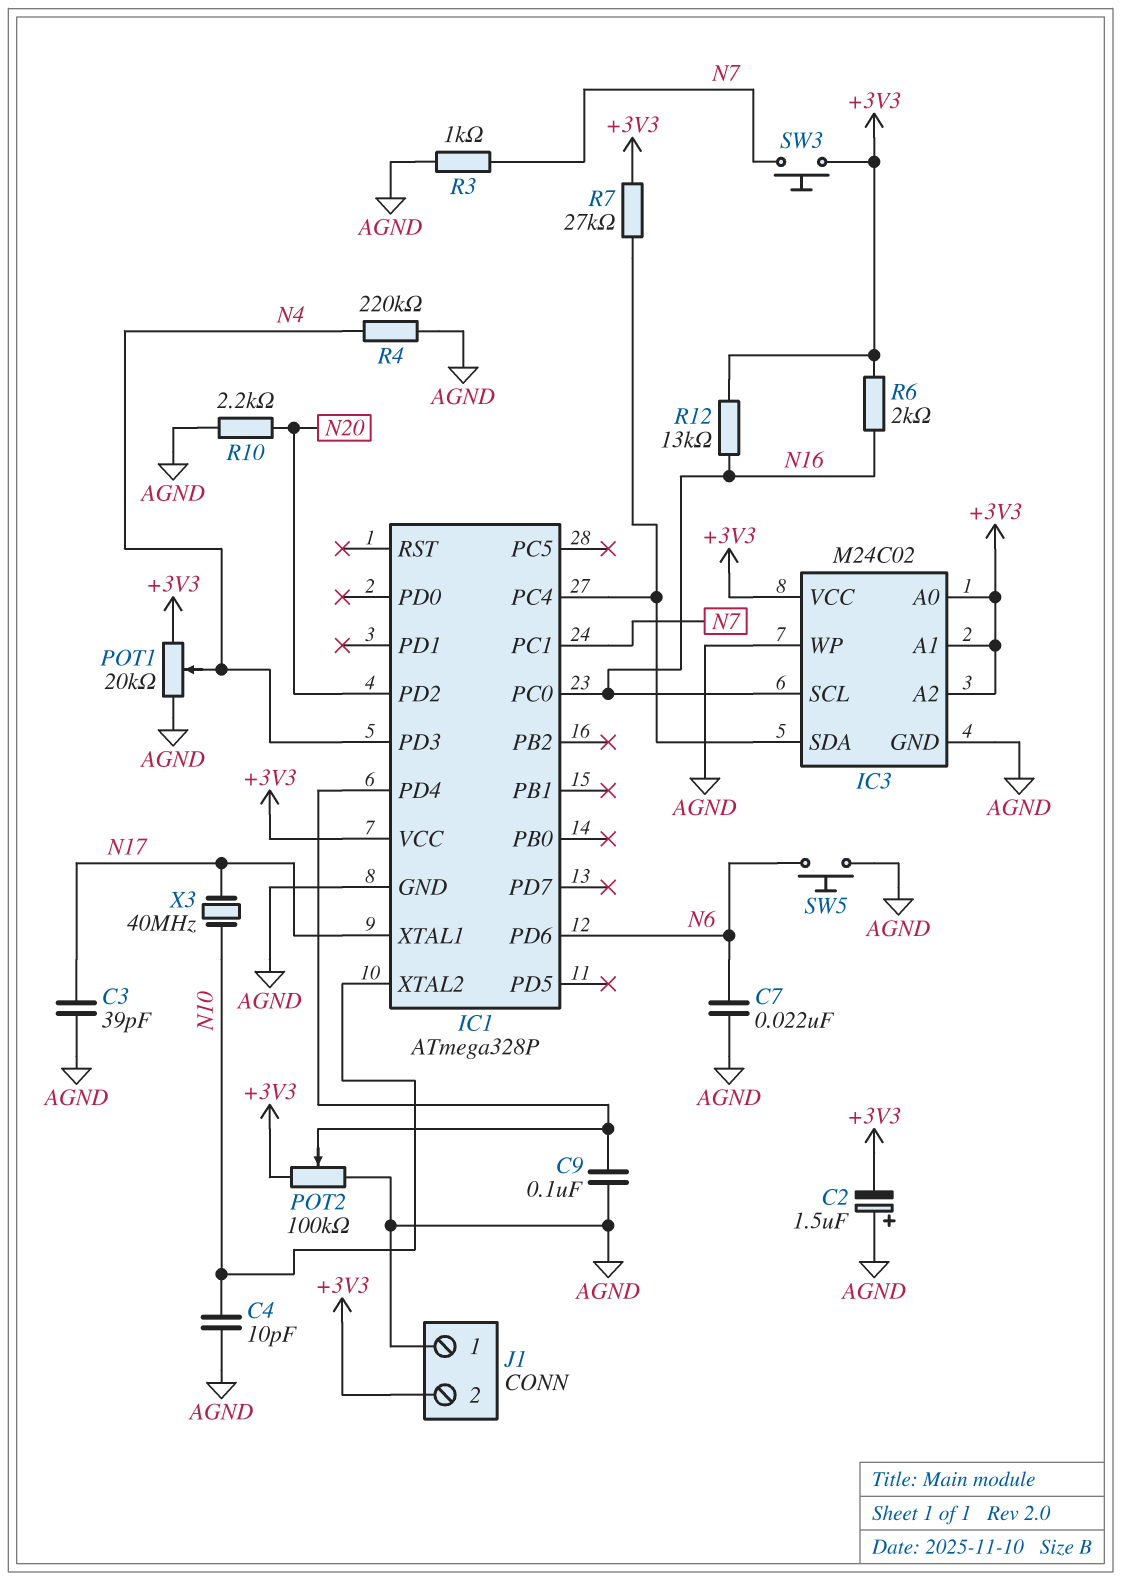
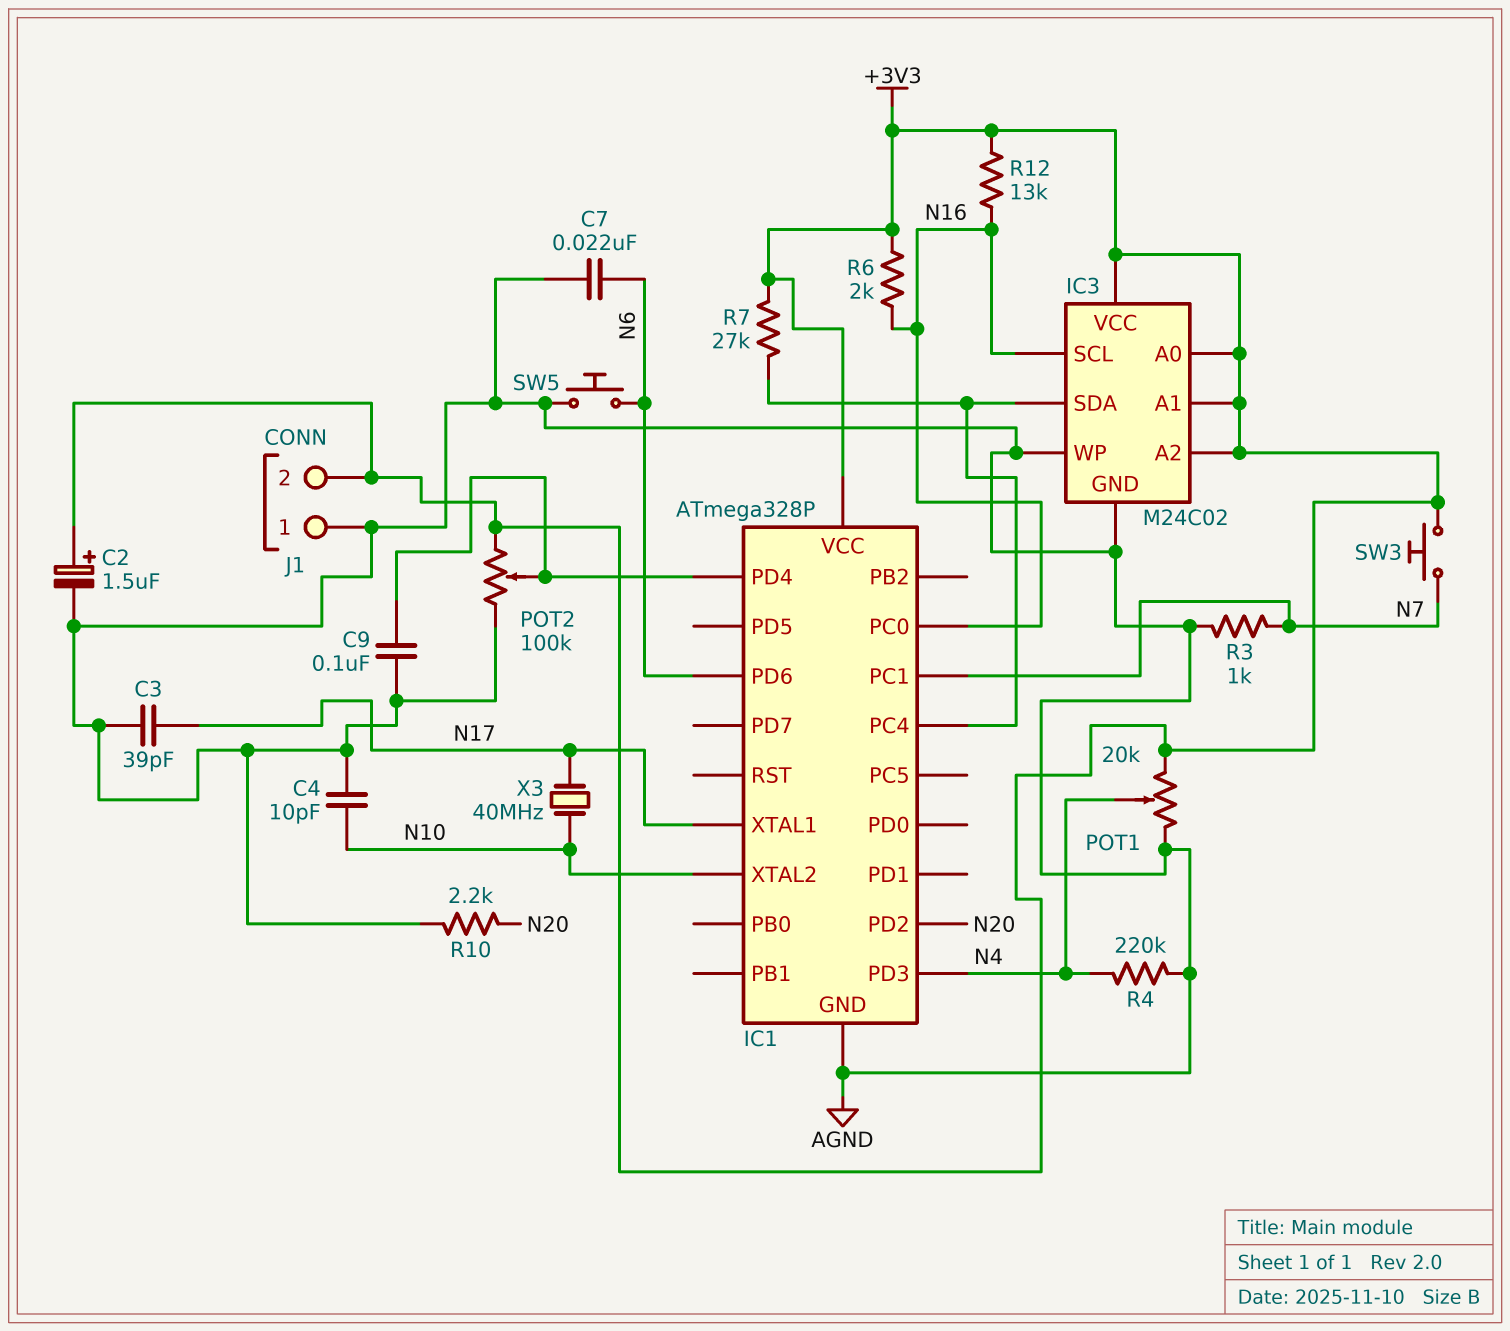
C2: 1.5uF (plus AGND, minus +3V3) -> 1.5uF (plus +3V3, minus AGND)

